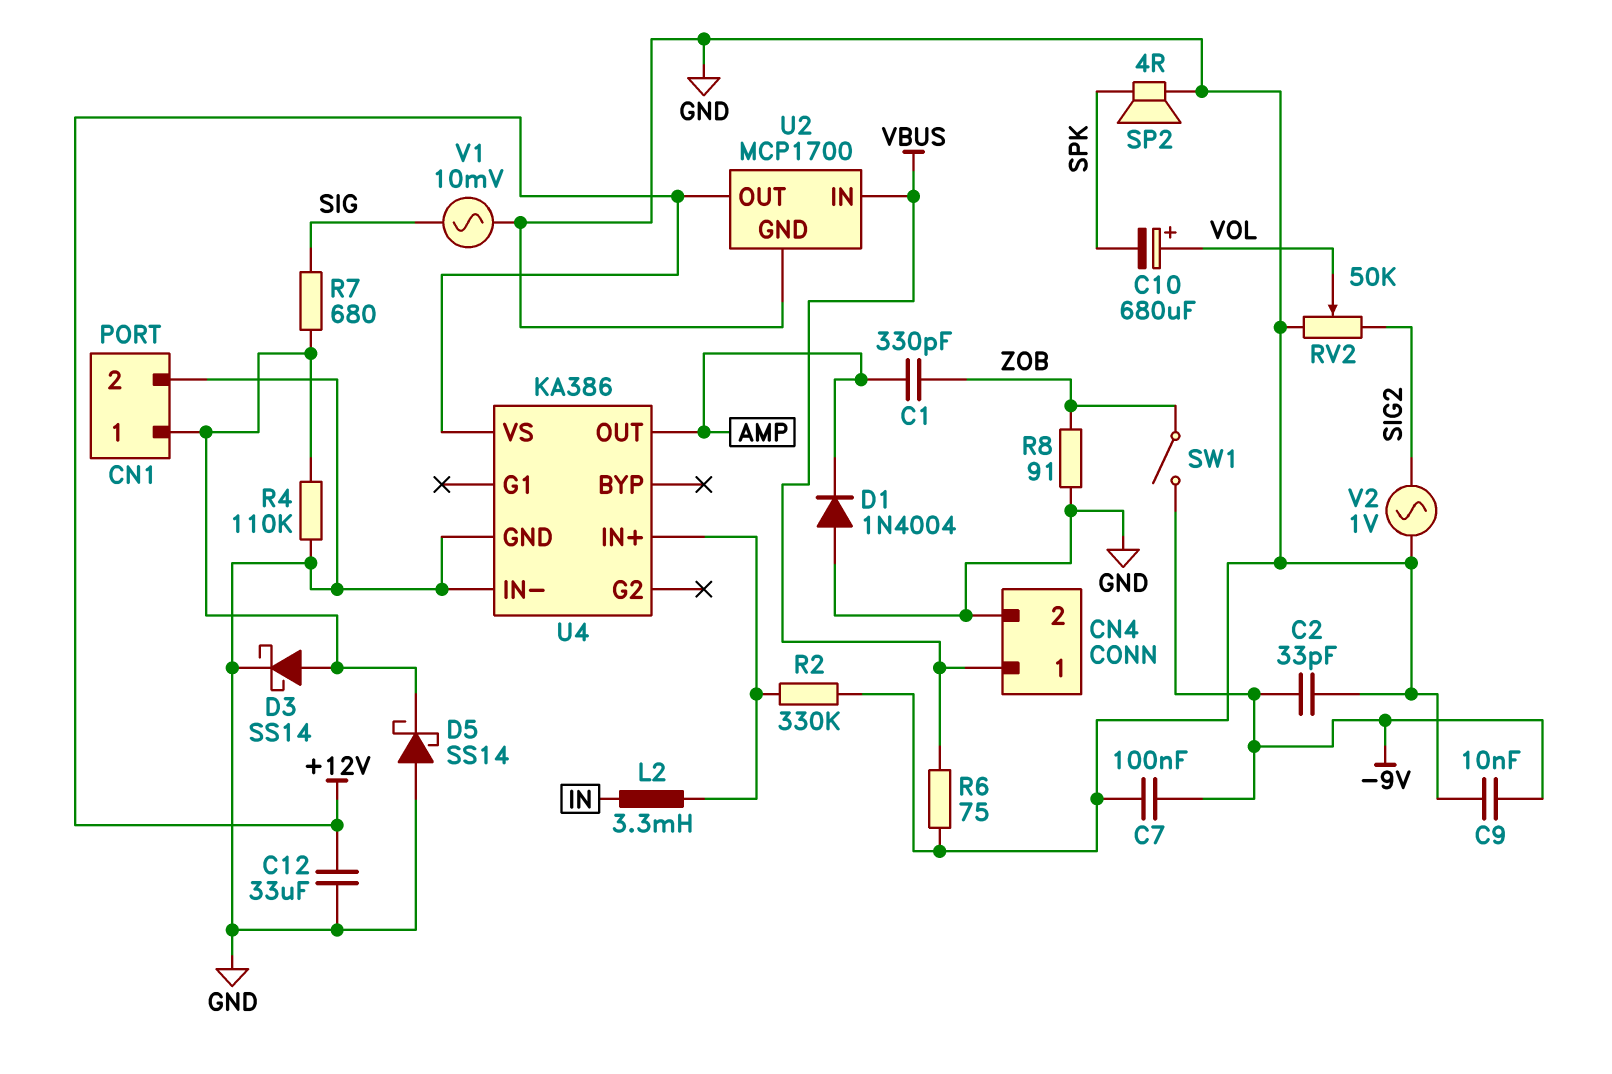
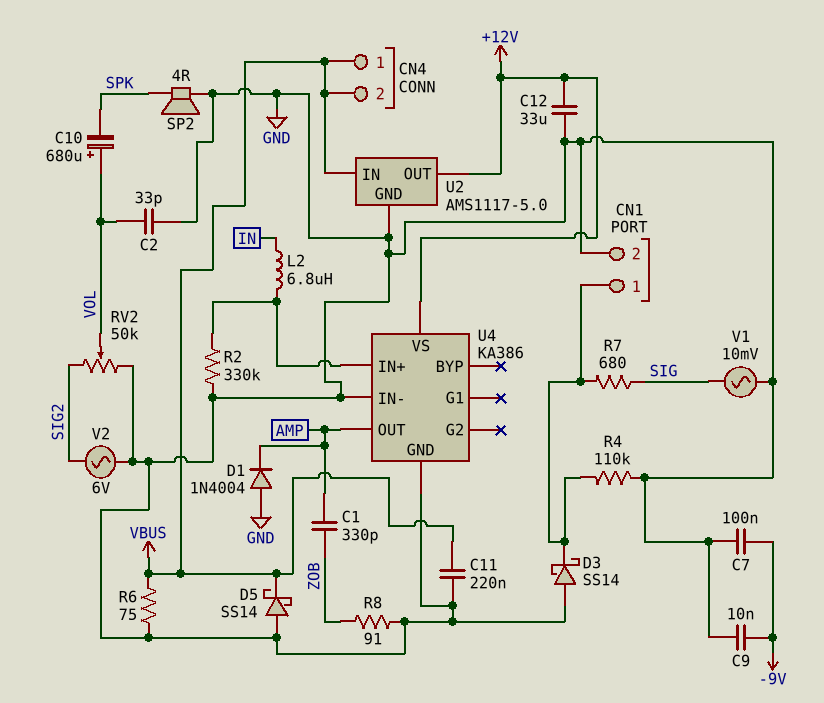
C2: 33pF (-9V, GND) -> 33pF (GND, VOL)
C11: none -> 220nF (GND, VBUS)
CN4 pin 2: GND -> VBUS
D3: schottky SS14 (A CN1/1, K GND) -> schottky SS14 (A GND, K CN1/1)
D5: schottky SS14 (A GND, K CN1/1) -> schottky SS14 (A GND, K VBUS)
L2: 3.3mH (IN, U4/IN+) -> 6.8uH (IN, U4/IN+)
SW1: switch (-9V, ZOB) -> none
U2: MCP1700 -> AMS1117-5.0
V2: AC 1V (GND, SIG2) -> AC 6V (GND, SIG2)

